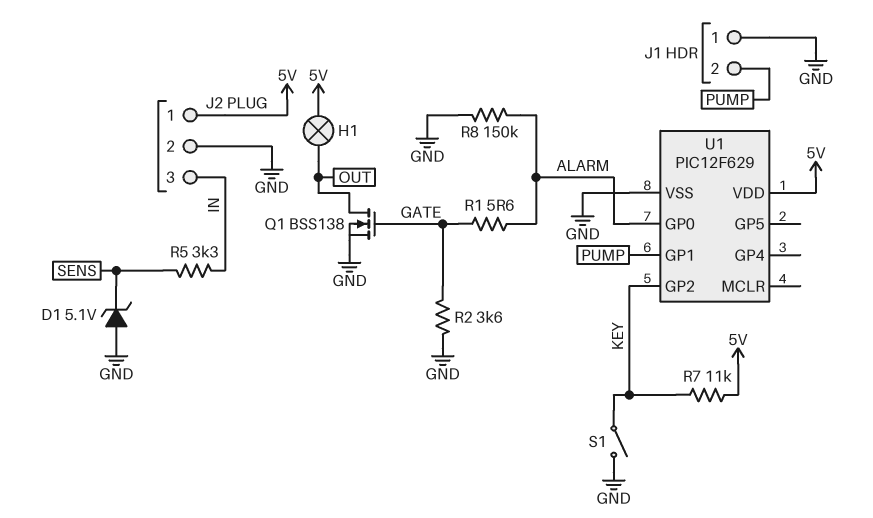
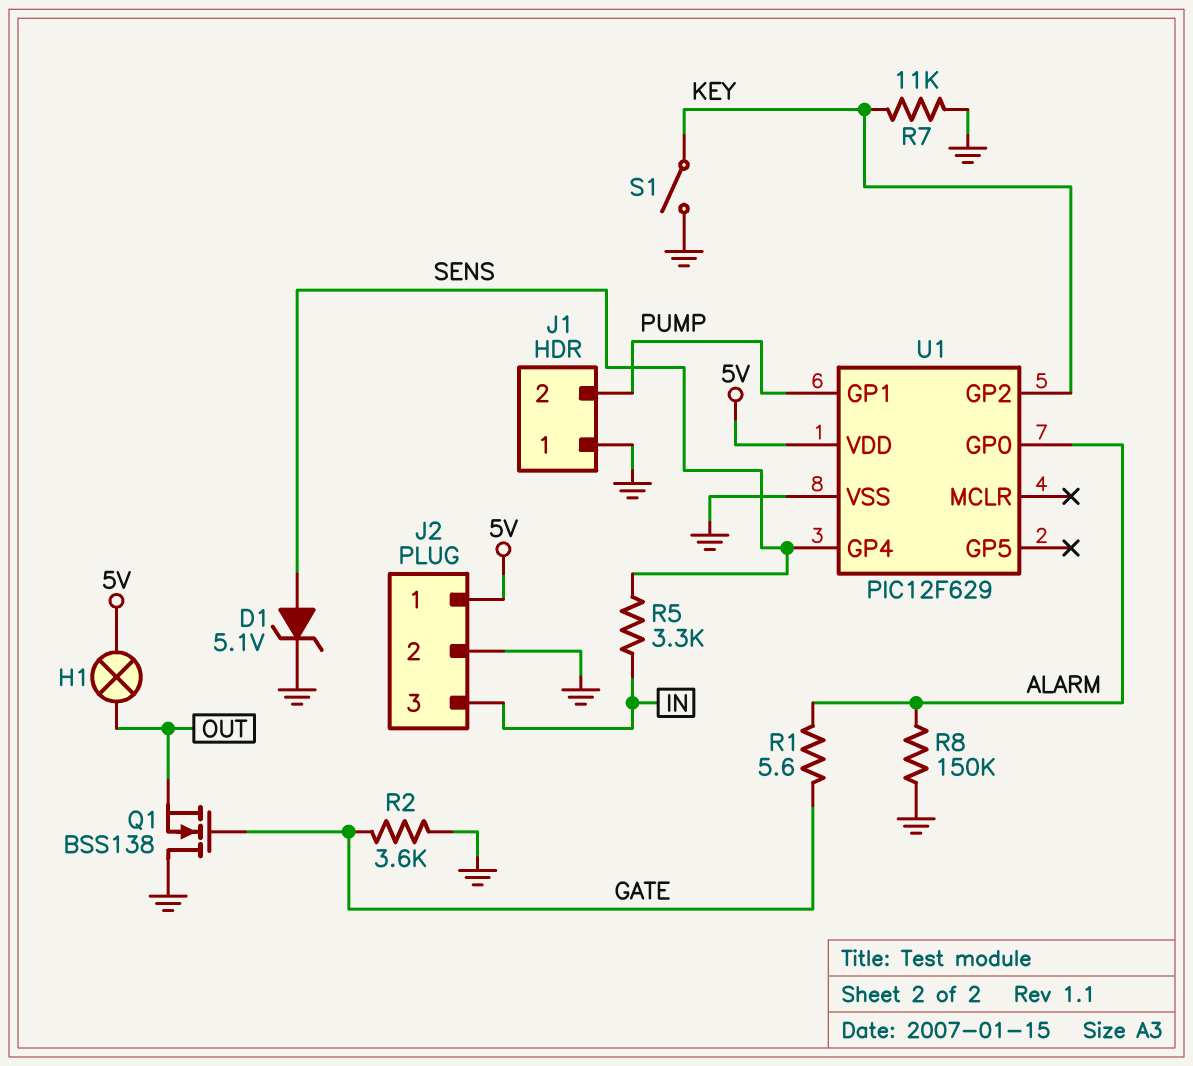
D1: zener 5.1V (A GND, K SENS) -> zener 5.1V (A SENS, K GND)
Q1: NMOS BSS138 (G GATE, D OUT, S GND) -> NMOS BSS138 (G GATE, D GND, S OUT)
R7: 11k (5V, KEY) -> 11k (GND, KEY)
U1 pin GP4: none -> SENS

